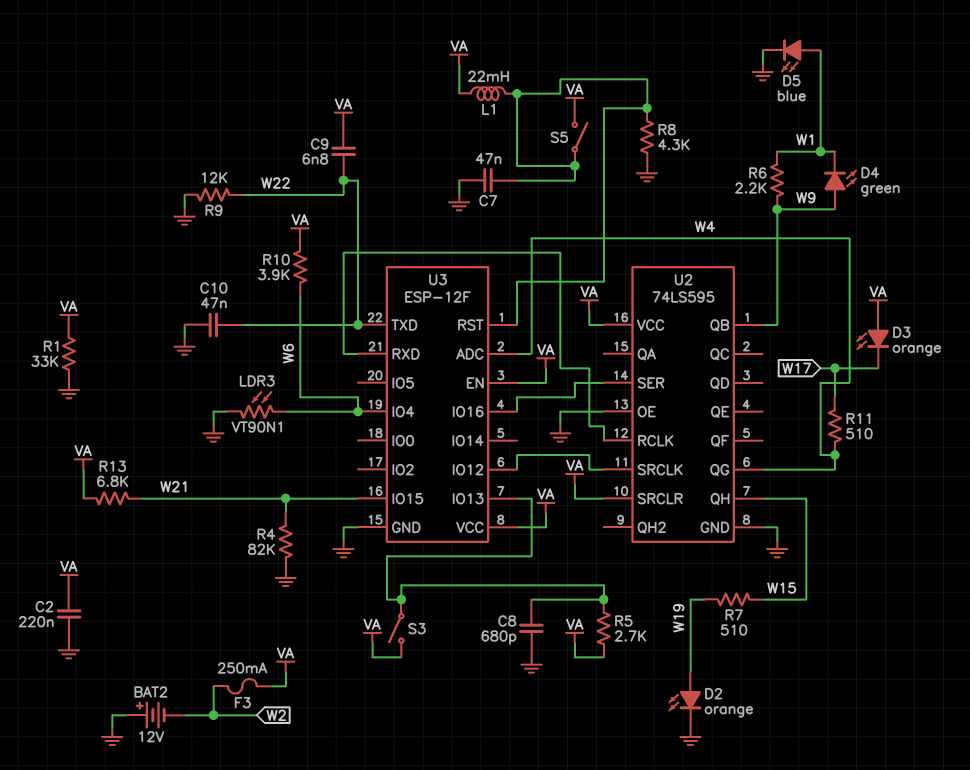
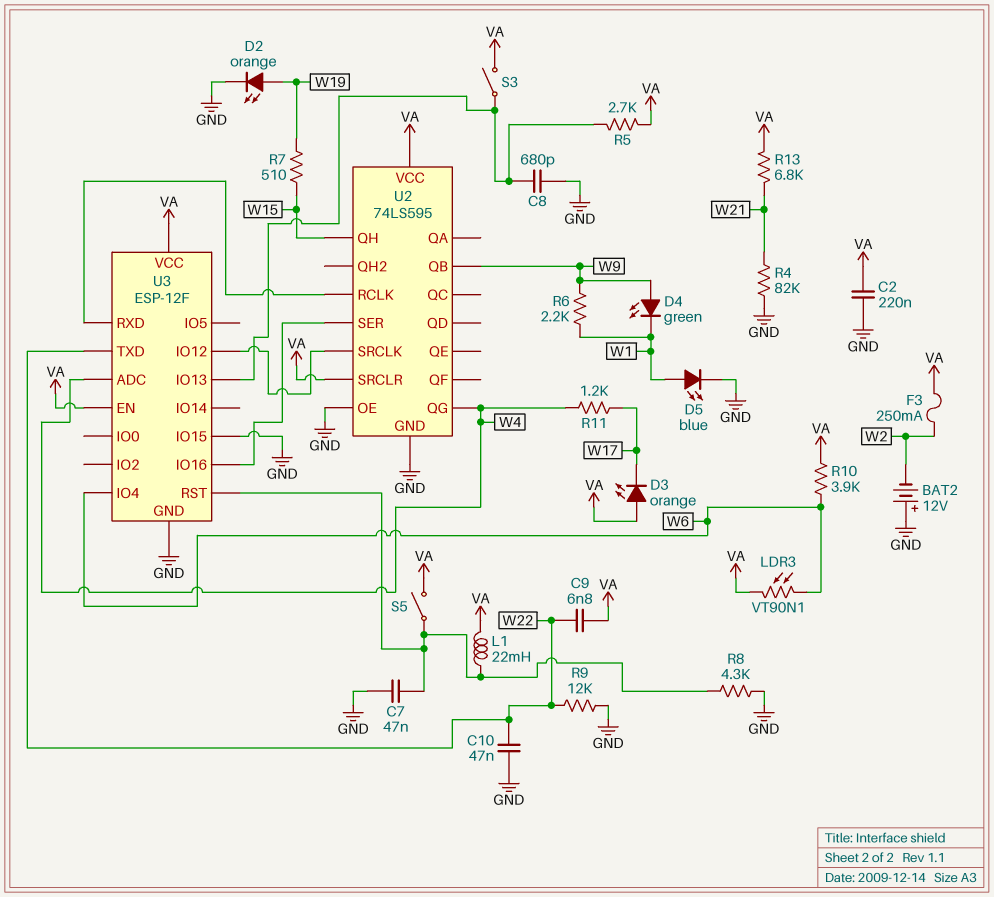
LDR3: VT90N1 (GND, W6) -> VT90N1 (VA, W6)
R1: 33k (GND, VA) -> none
R11: 510 (W4, W17) -> 1.2k (W4, W17)
U3 pin IO15: W21 -> GND

